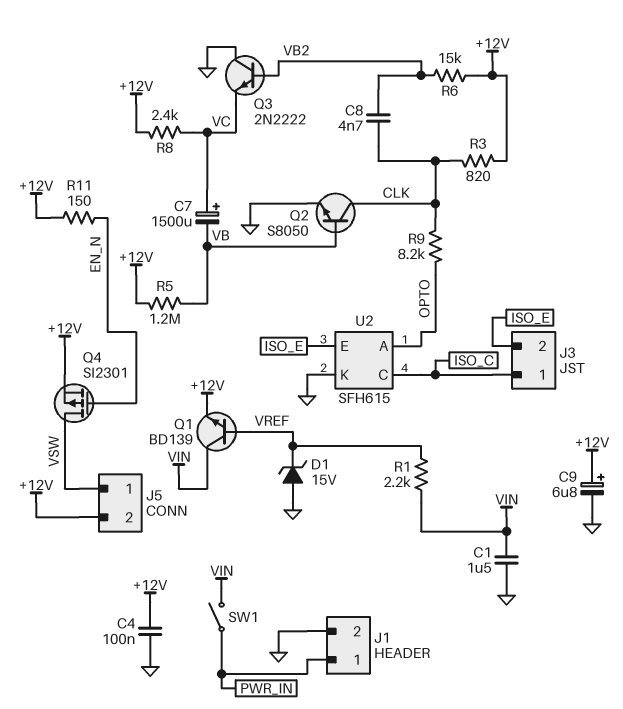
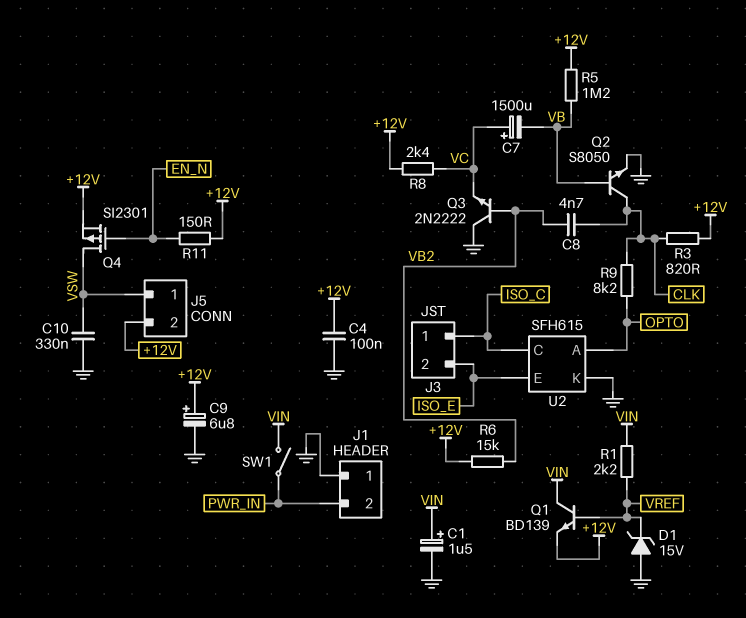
C1: 1.5uF (GND, VIN) -> 1.5uF (plus VIN, minus GND)
C10: none -> 330nF (GND, VSW)
J1 pin 1: PWR_IN -> GND
J1 pin 2: GND -> PWR_IN

